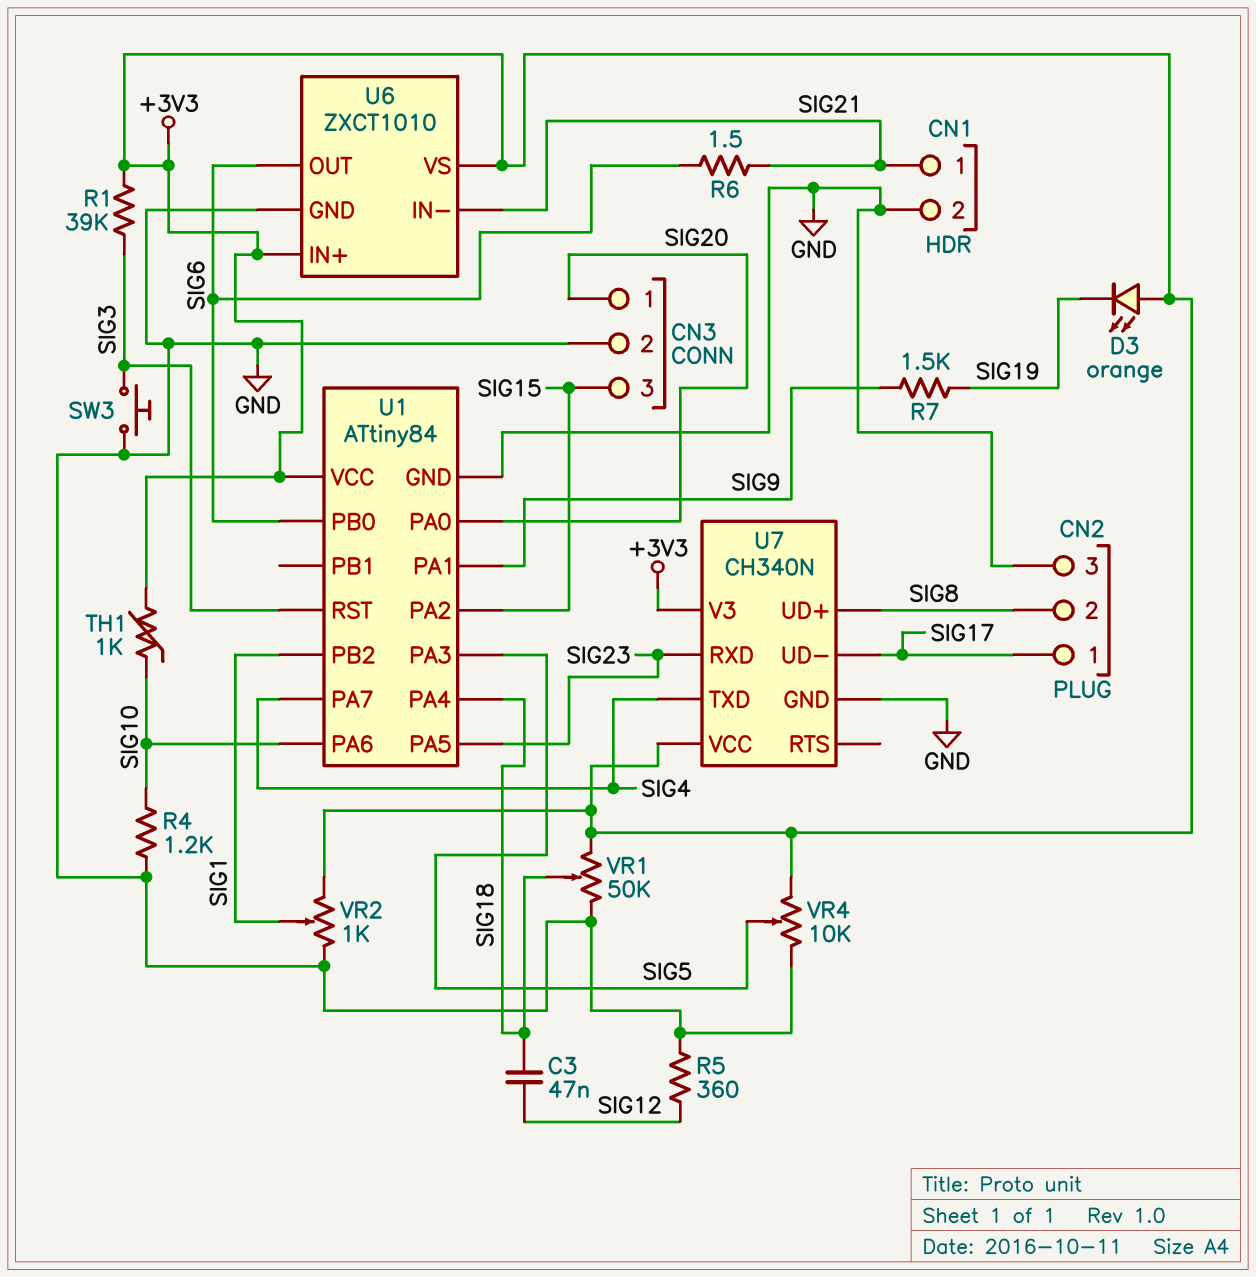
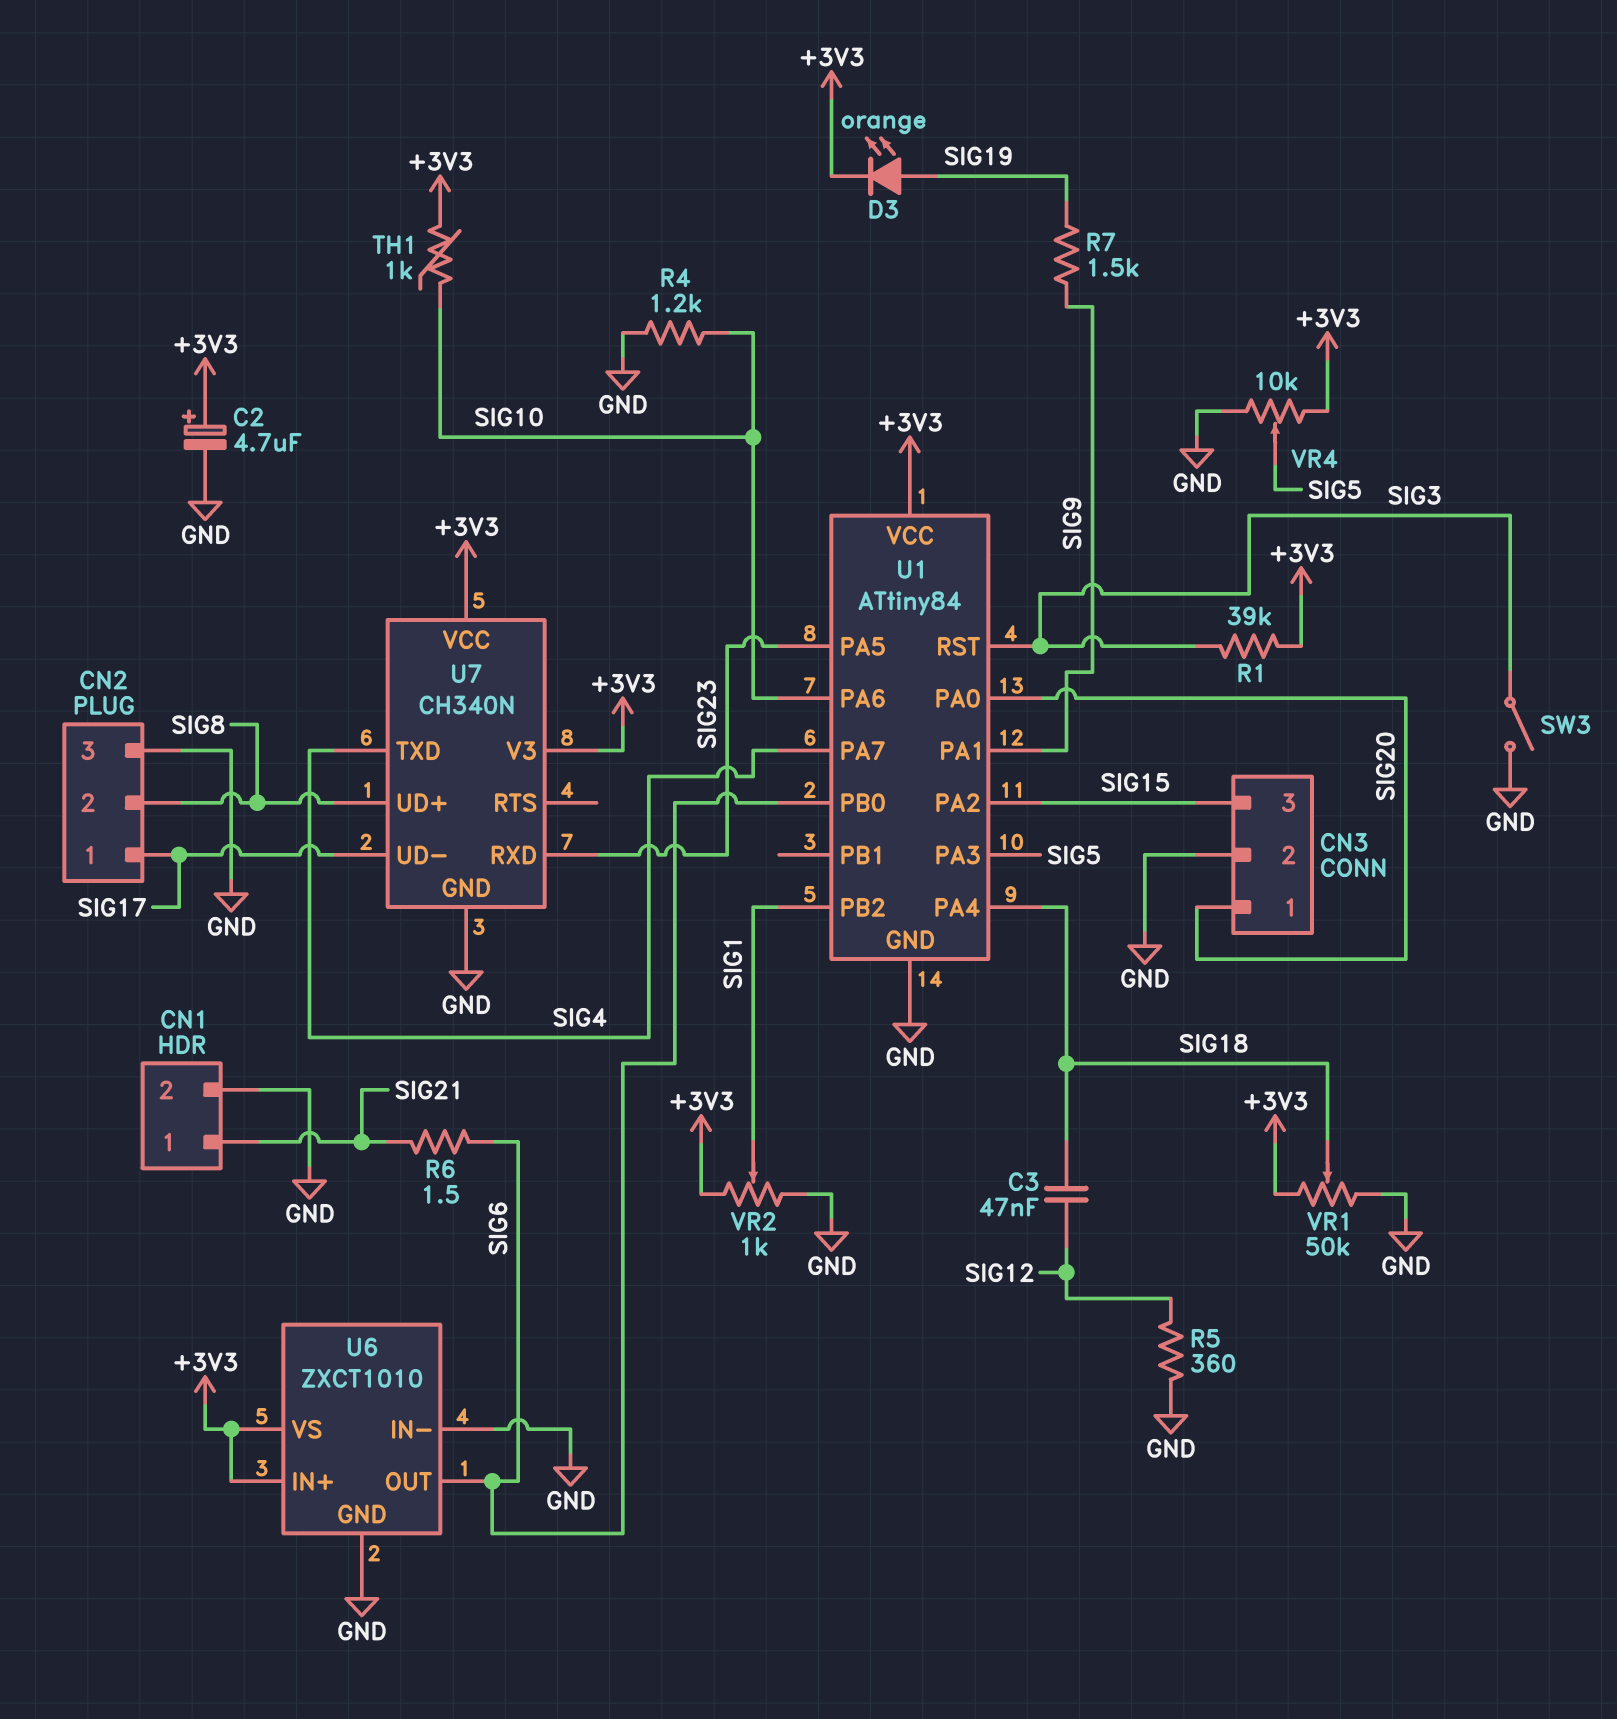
C2: none -> 4.7uF (plus +3V3, minus GND)
D3: LED orange (A +3V3, K SIG19) -> LED orange (A SIG19, K +3V3)
SW3: button (GND, SIG3) -> switch (GND, SIG3)
U6 pin IN-: SIG21 -> GND

